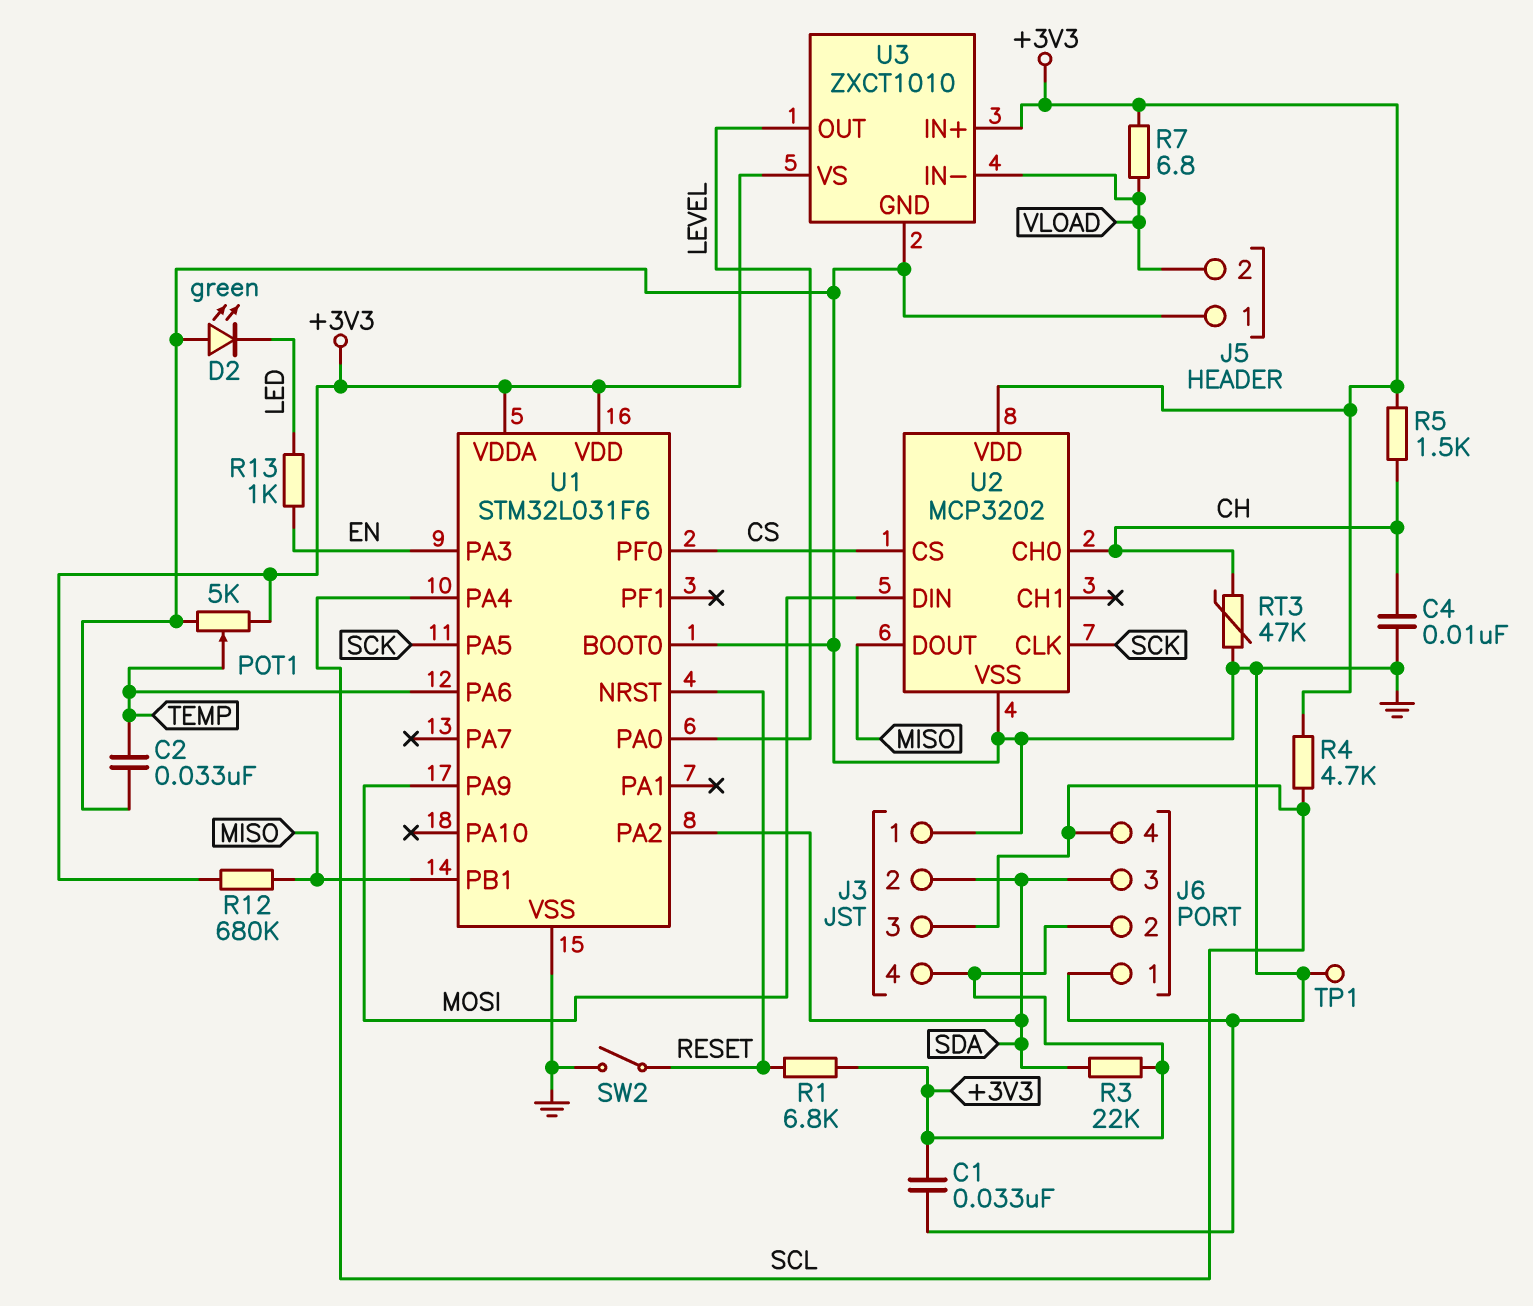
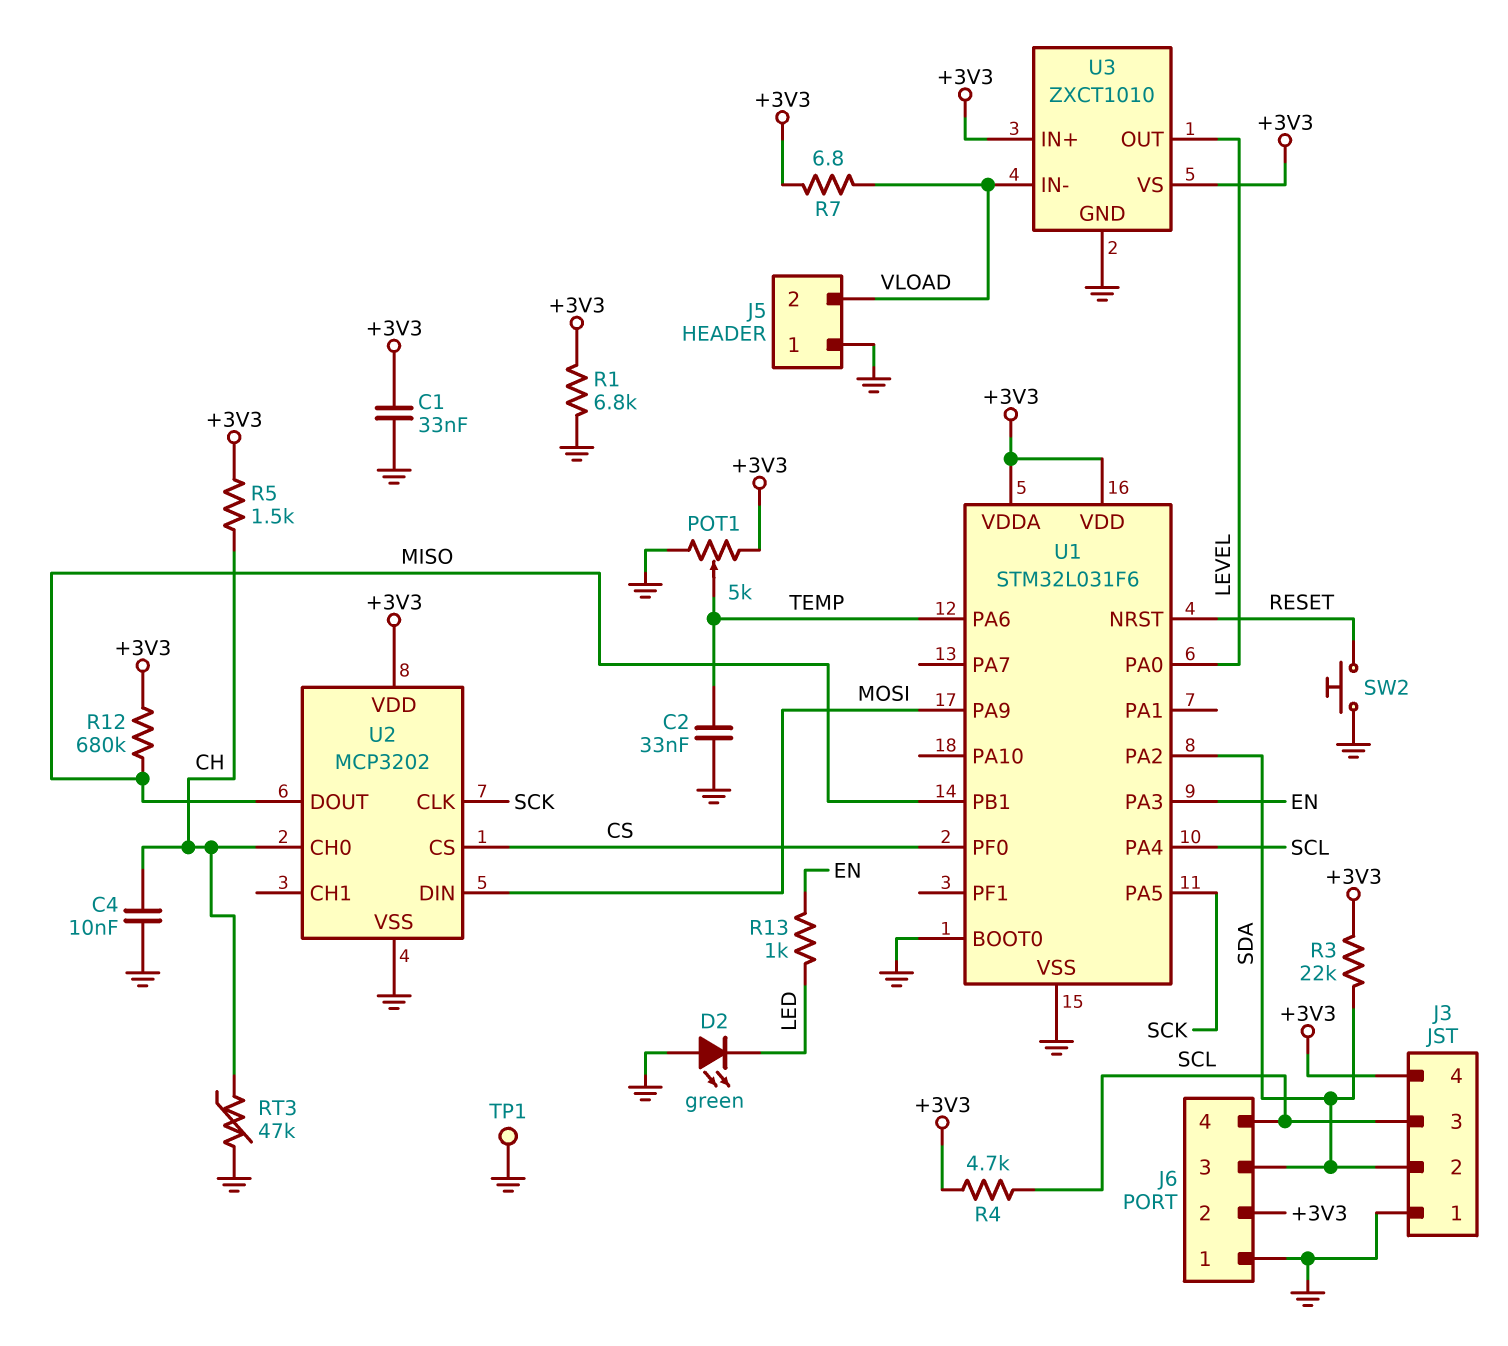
R1: 6.8k (+3V3, RESET) -> 6.8k (+3V3, GND)
SW2: switch (GND, RESET) -> button (GND, RESET)

